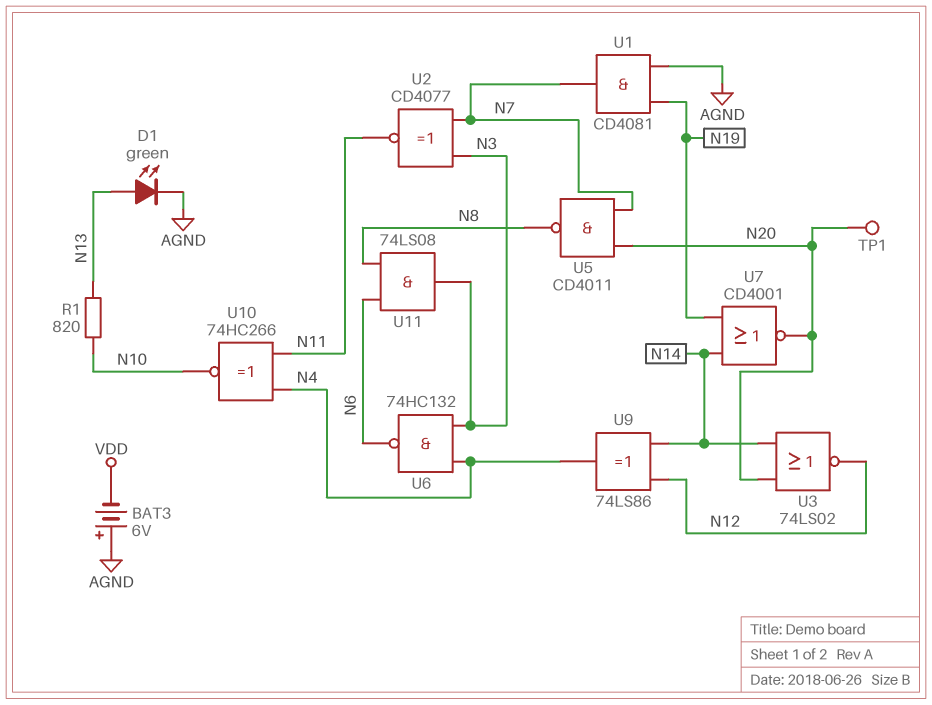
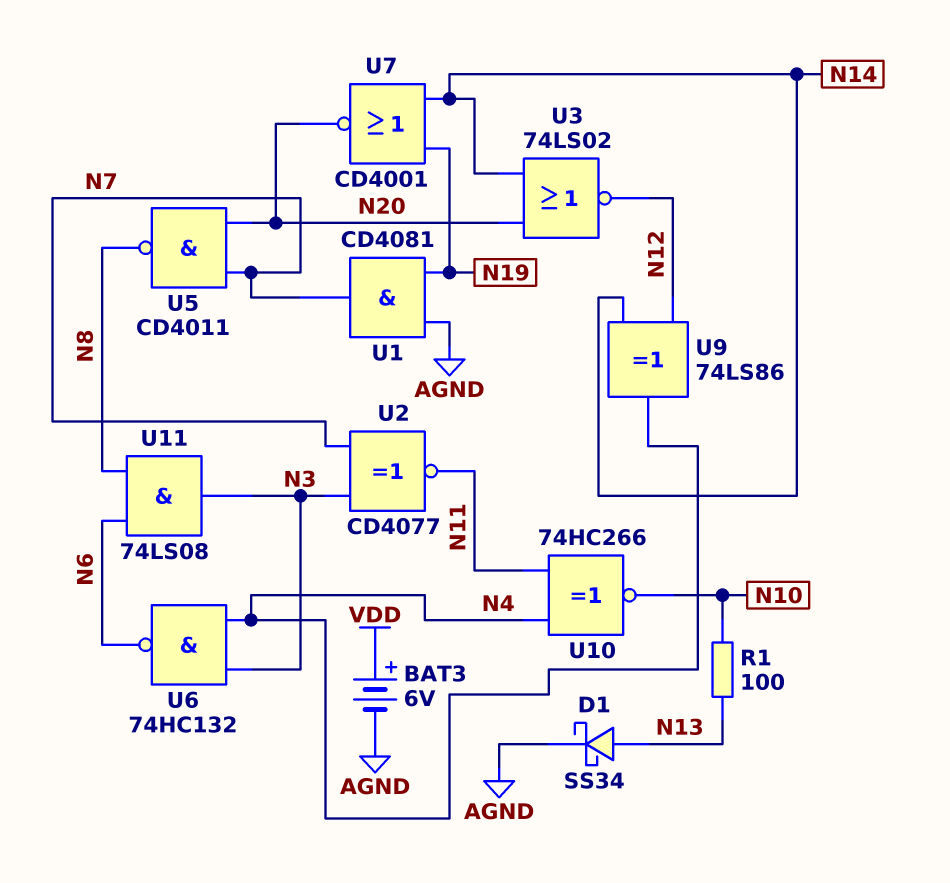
BAT3: 6V (plus AGND, minus VDD) -> 6V (plus VDD, minus AGND)
D1: LED green (A N13, K AGND) -> schottky SS34 (A N13, K AGND)
R1: 820 (N10, N13) -> 100 (N10, N13)
TP1: test point (N20) -> none

